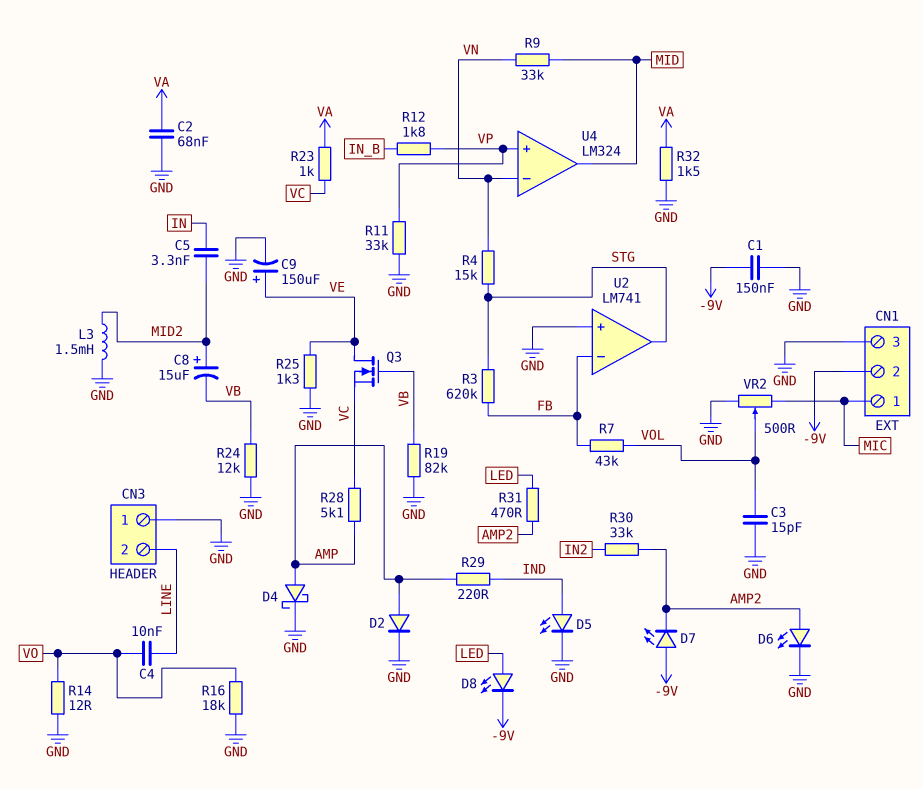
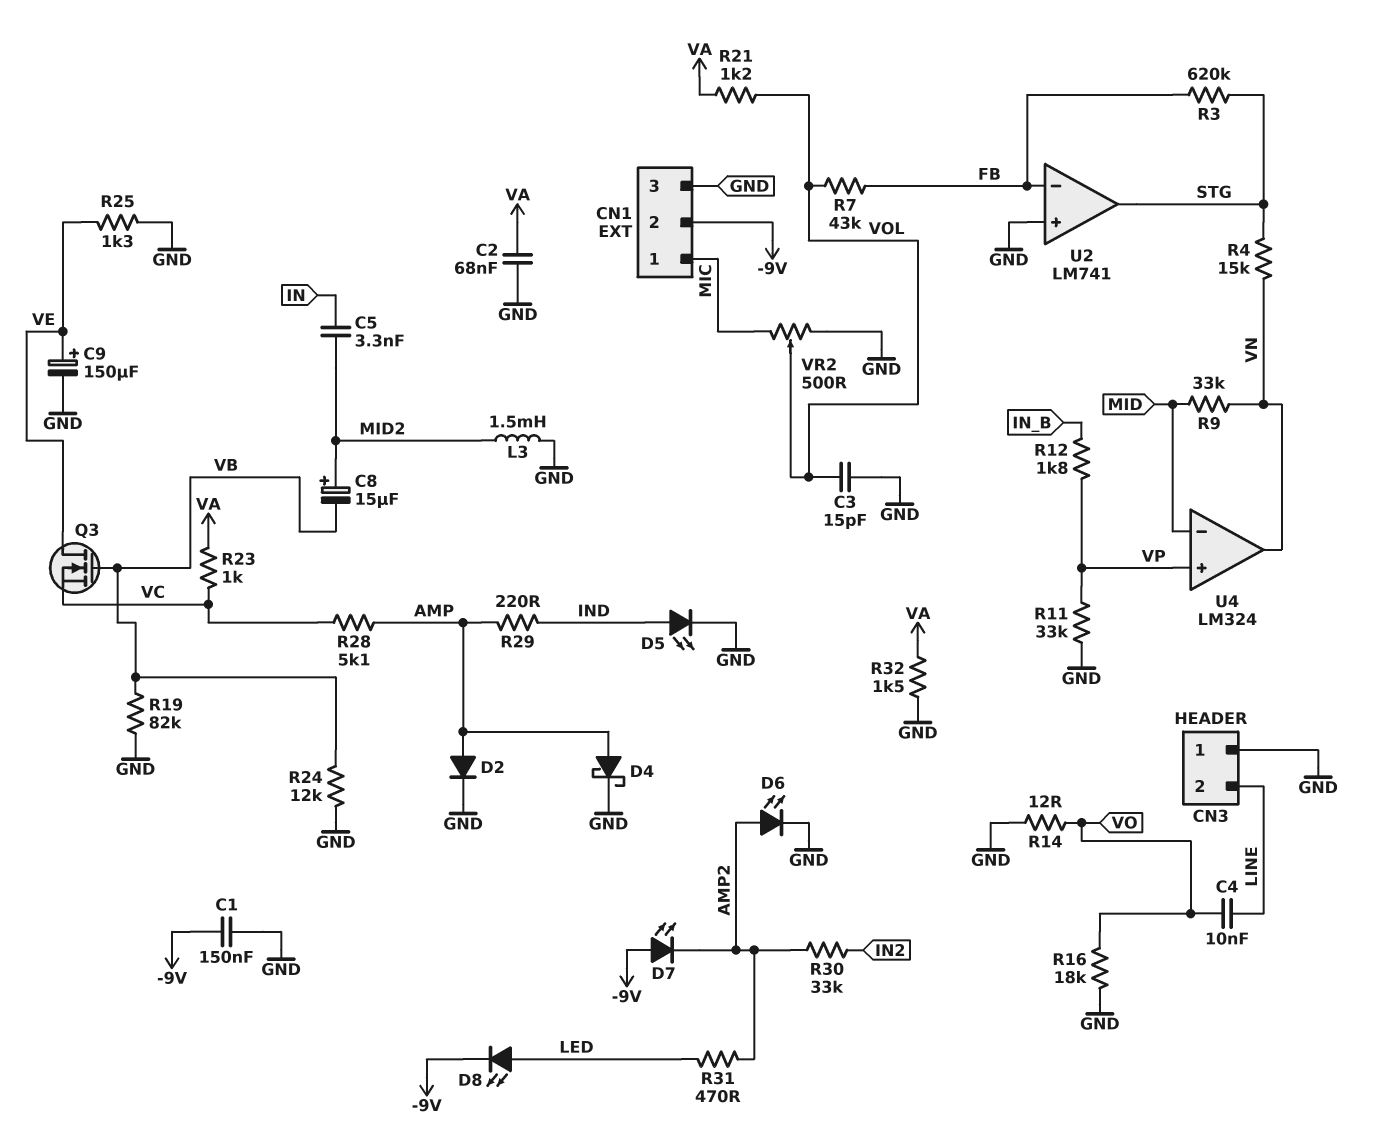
R21: none -> 1.2k (VA, VOL)
U4 pin in-: VN -> MID
U4 pin out: MID -> VN

